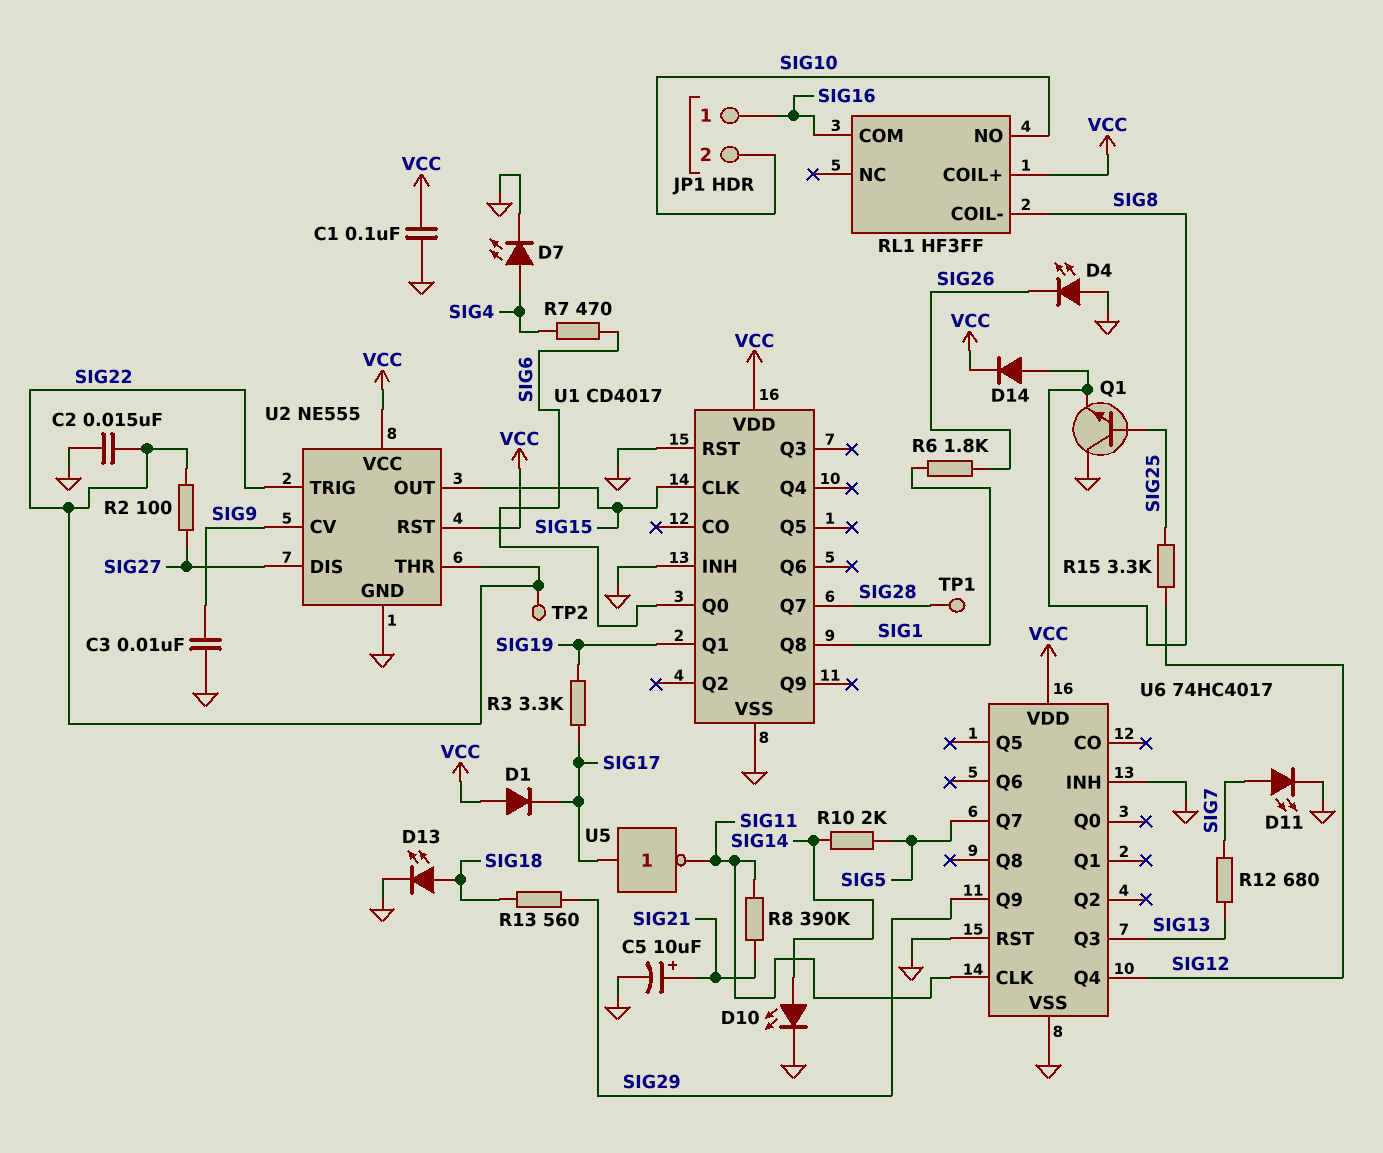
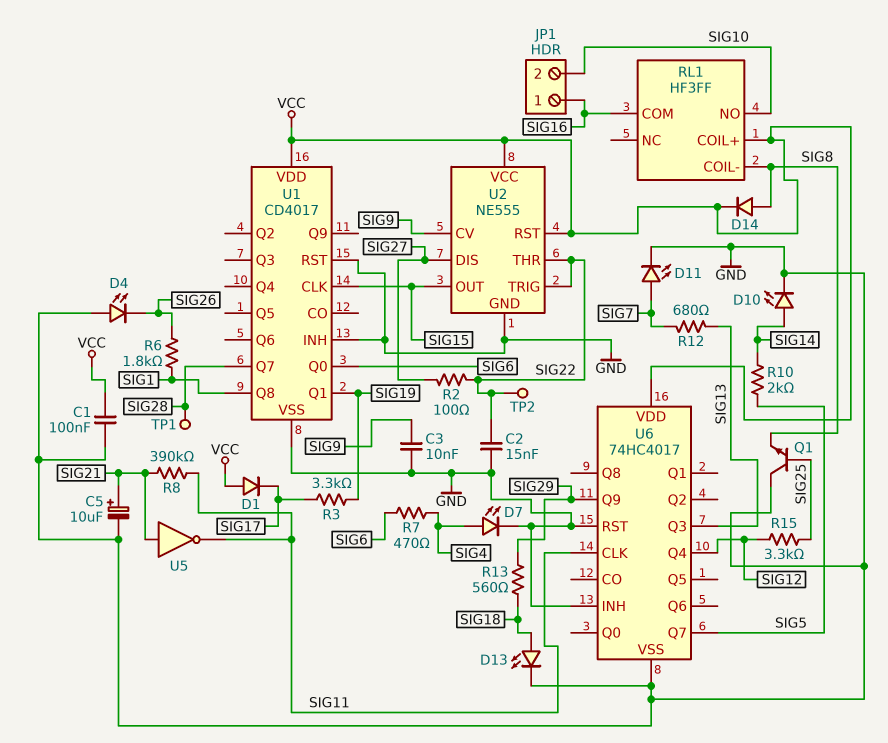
U5: NOT (in SIG17, out SIG11) -> NOT (in SIG21, out SIG11)

